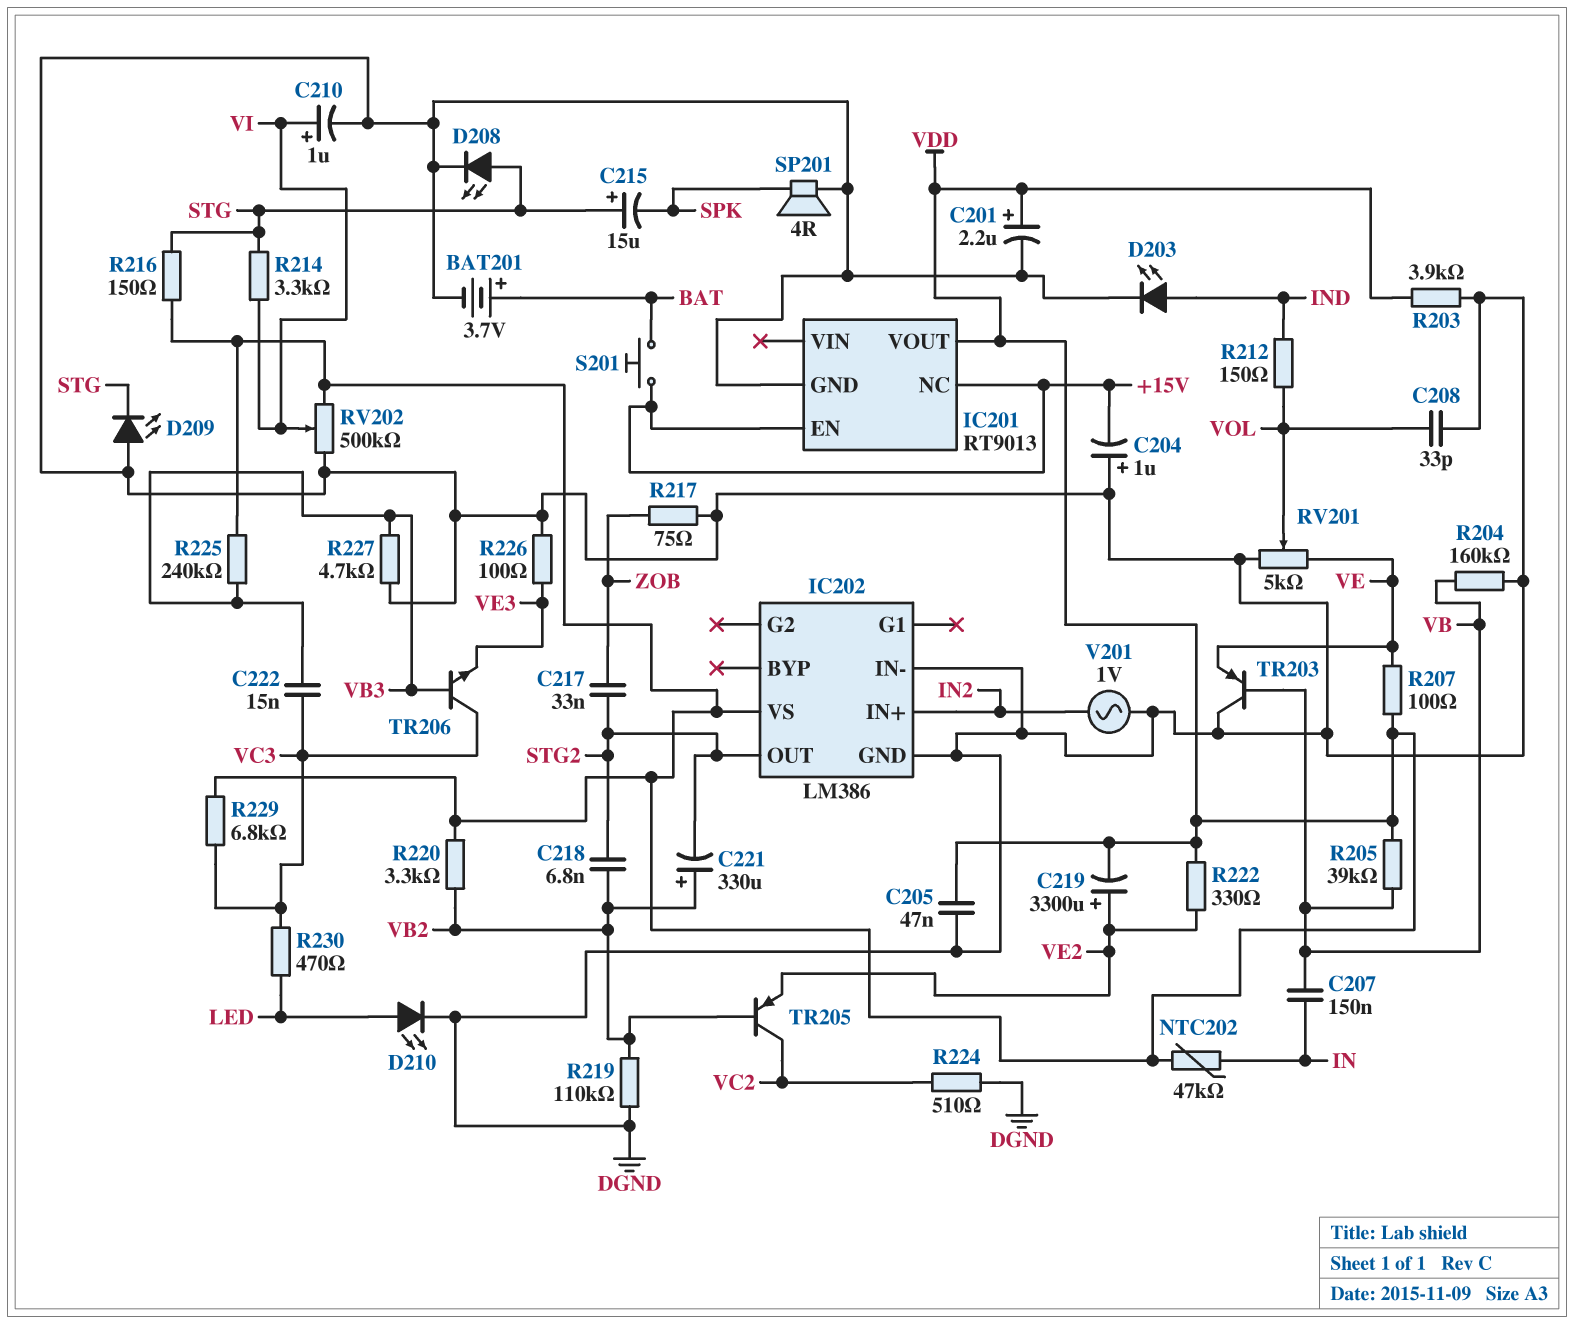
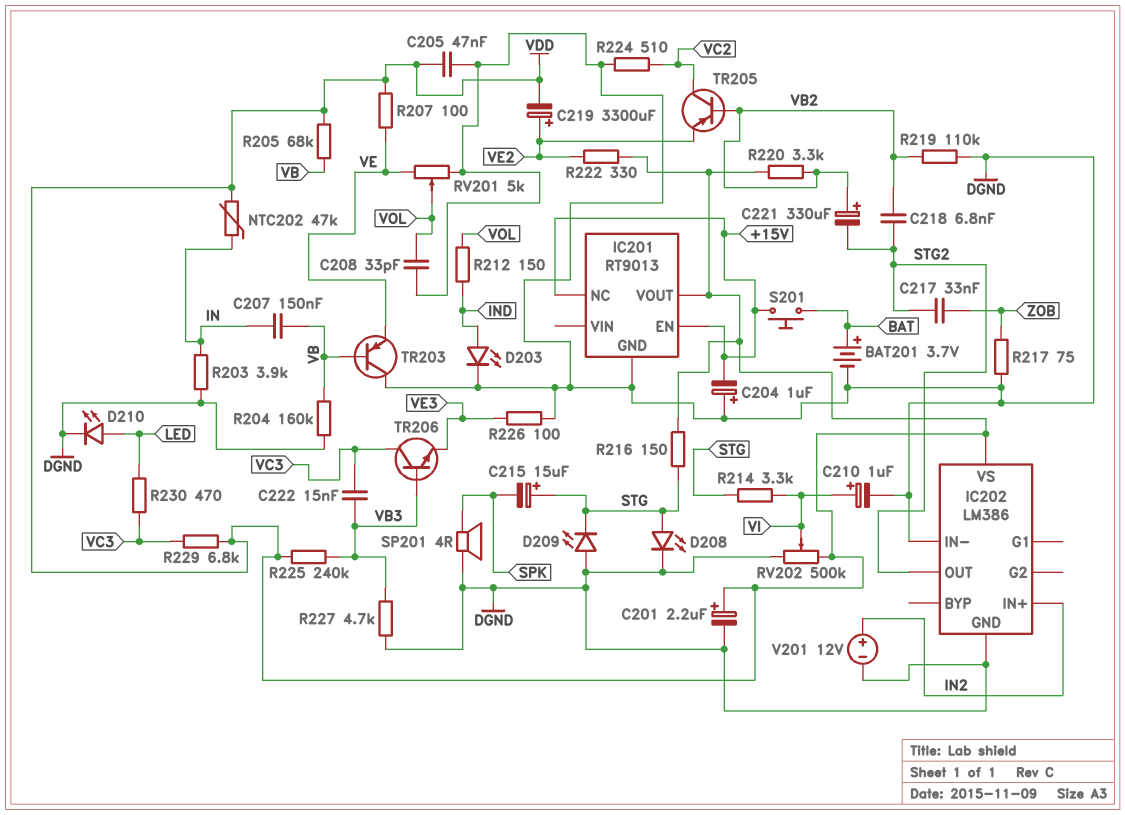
R203: 3.9k (DGND, VDD) -> 3.9k (DGND, IN)
R205: 39k (VB, VDD) -> 68k (VB, VDD)
V201: AC 1V (DGND, IN2) -> 12V (plus IN2, minus DGND)

